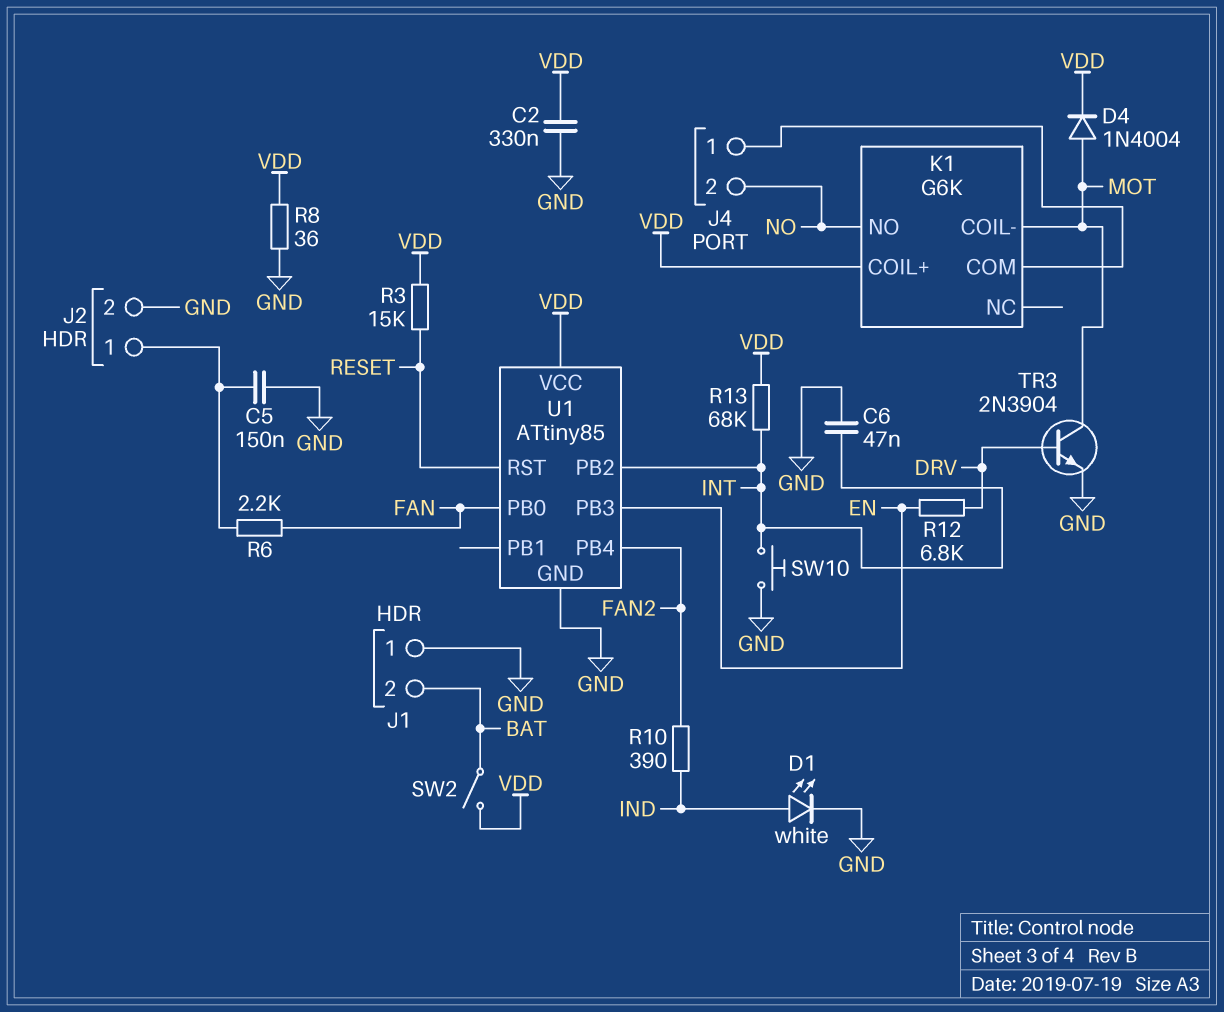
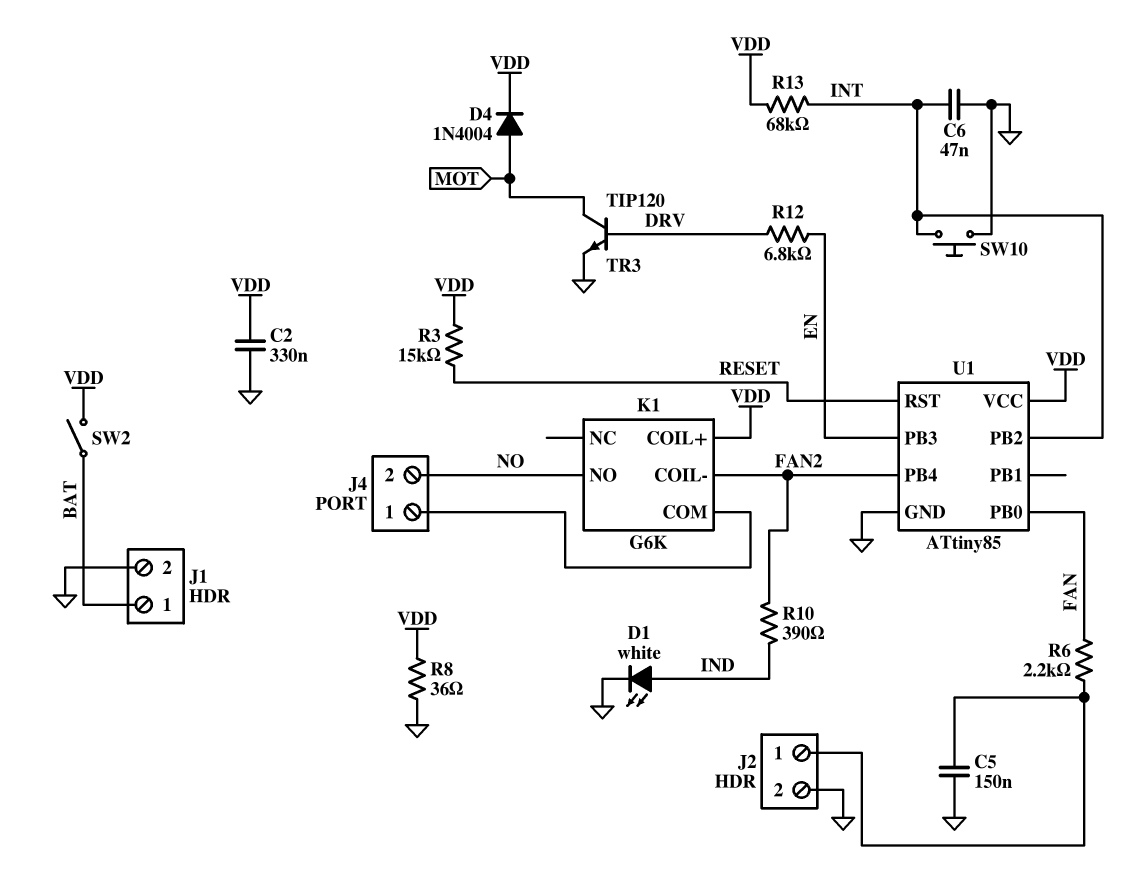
J1 pin 1: GND -> BAT
J1 pin 2: BAT -> GND
K1 pin COIL-: MOT -> FAN2
TR3: NPN 2N3904 (B DRV, C MOT, E GND) -> NPN TIP120 (B DRV, C MOT, E GND)

